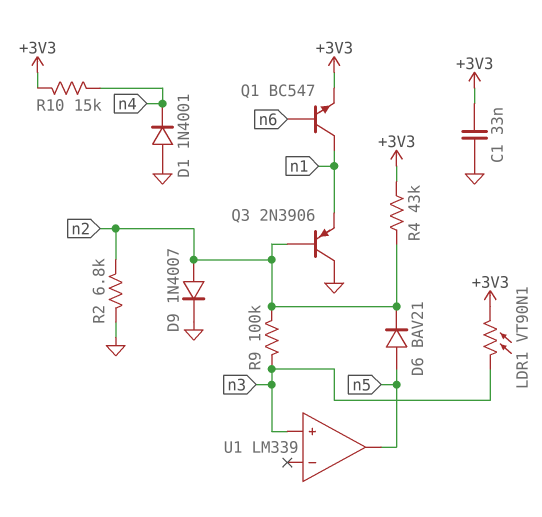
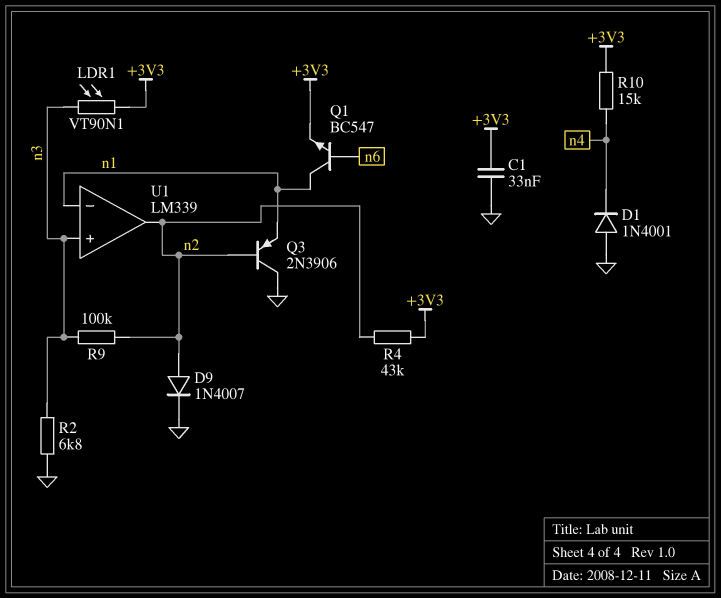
D6: diode BAV21 (A n5, K n2) -> none
R2: 6.8k (GND, n2) -> 6.8k (GND, n3)
U1 pin in-: none -> n1
U1 pin out: n5 -> n2

